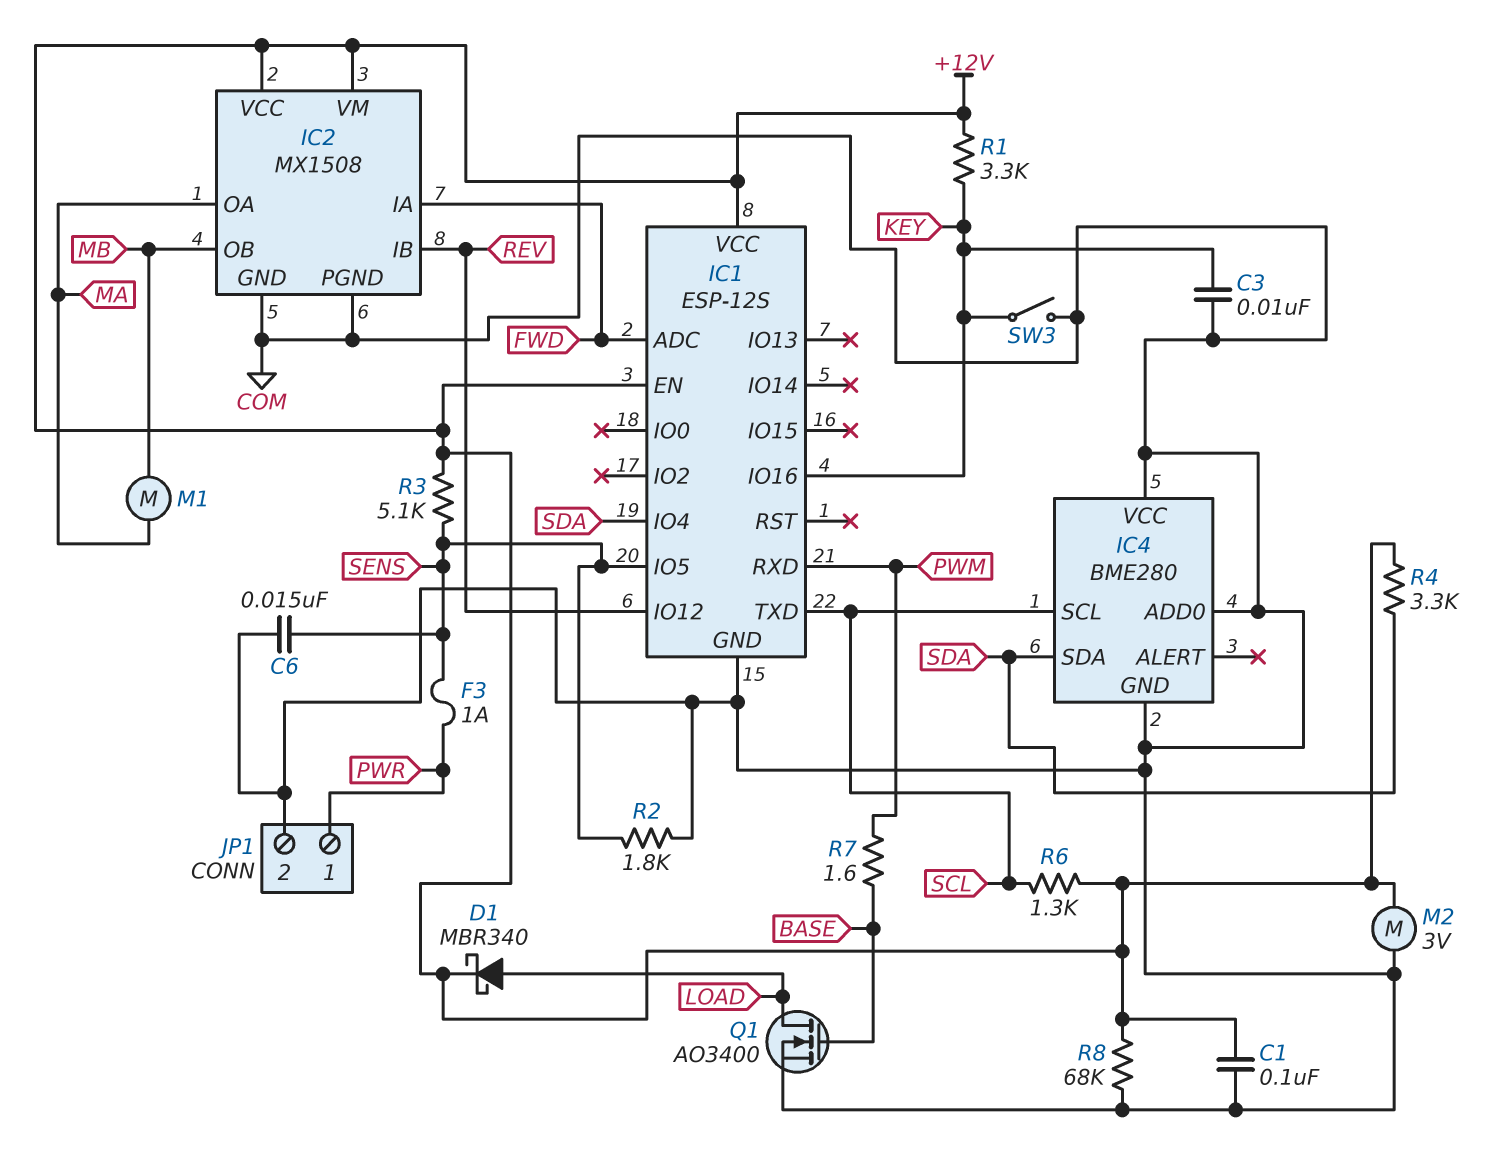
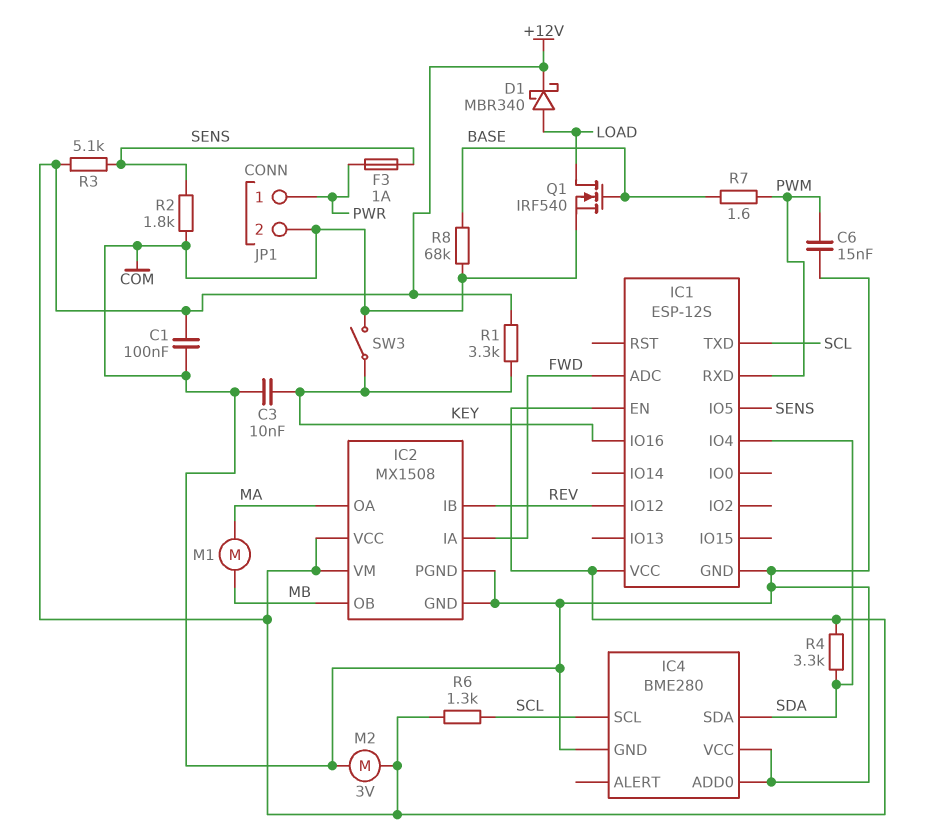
C6: 15nF (COM, SENS) -> 15nF (COM, PWM)
Q1: NMOS AO3400 (G BASE, D LOAD, S COM) -> NMOS IRF540 (G BASE, D LOAD, S COM)
R8: 68k (+12V, COM) -> 68k (BASE, COM)

